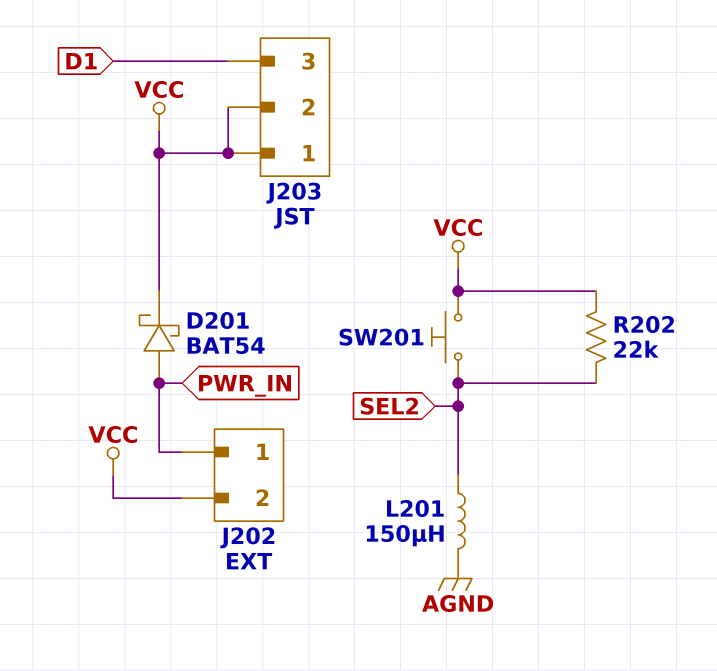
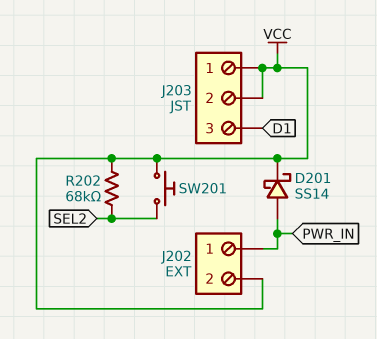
D201: schottky BAT54 (A PWR_IN, K VCC) -> schottky SS14 (A PWR_IN, K VCC)
L201: 150uH (AGND, SEL2) -> none
R202: 22k (SEL2, VCC) -> 68k (SEL2, VCC)

